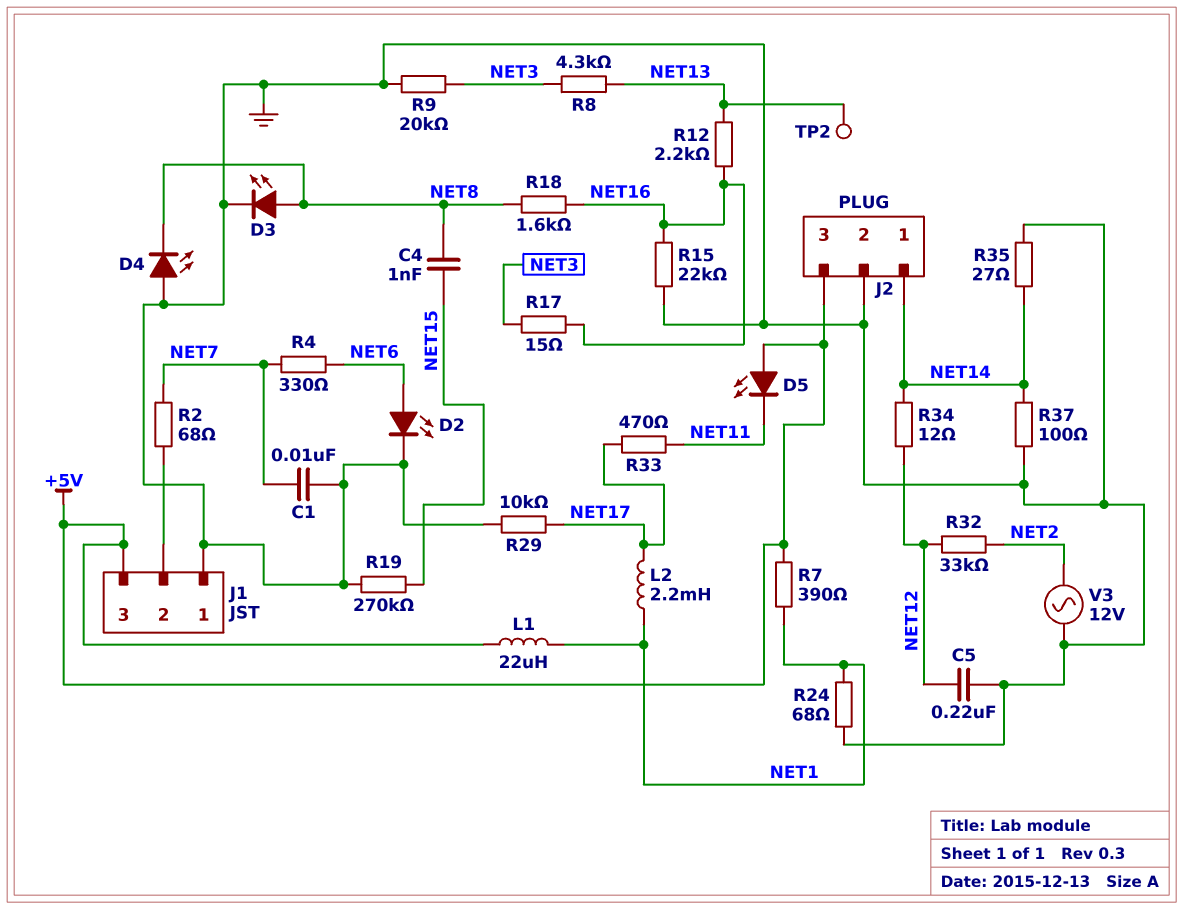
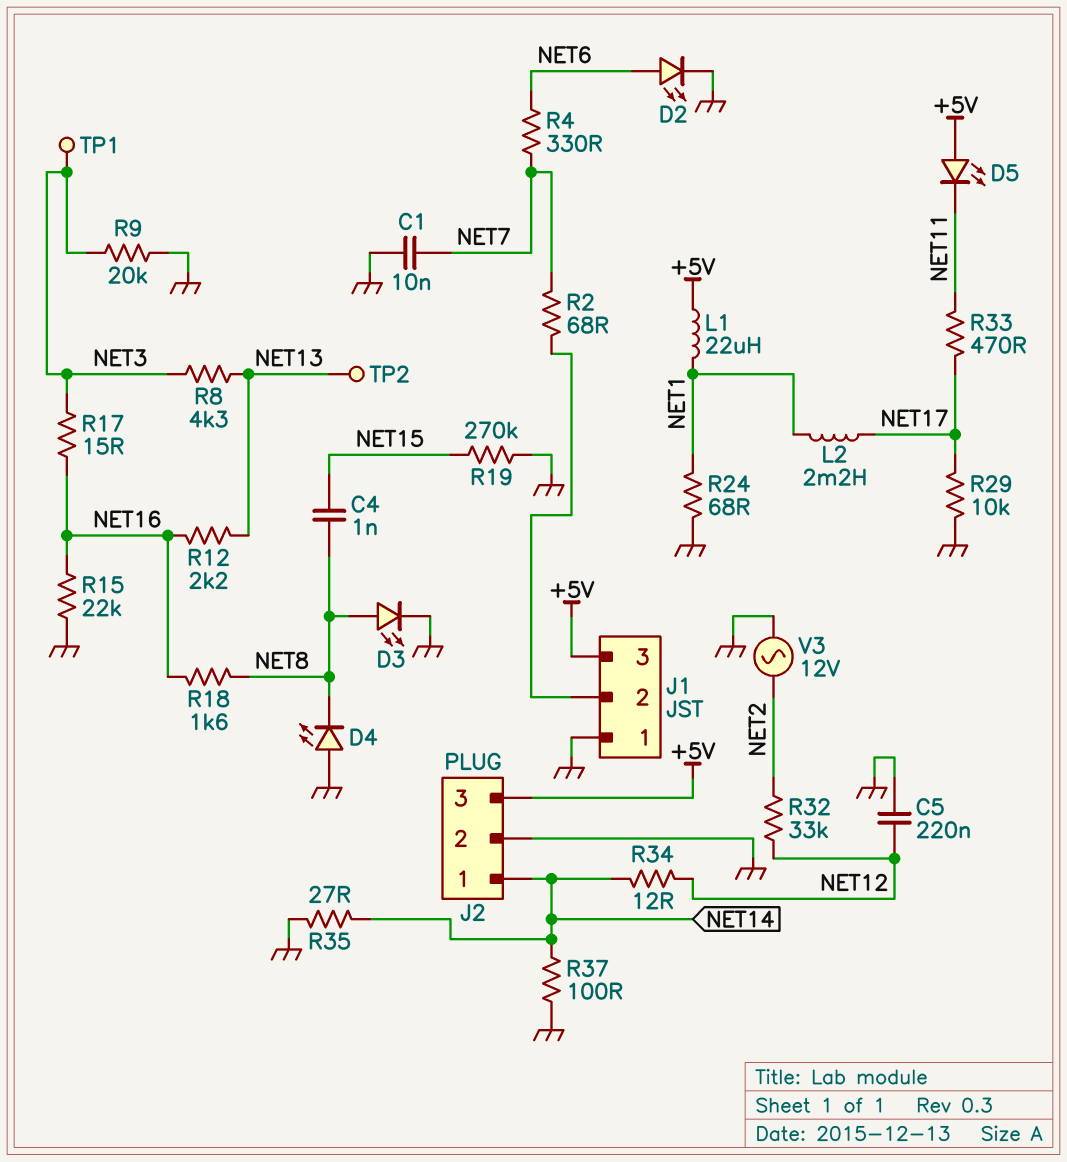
R7: 390 (+5V, NET1) -> none
TP1: none -> test point (NET3)

